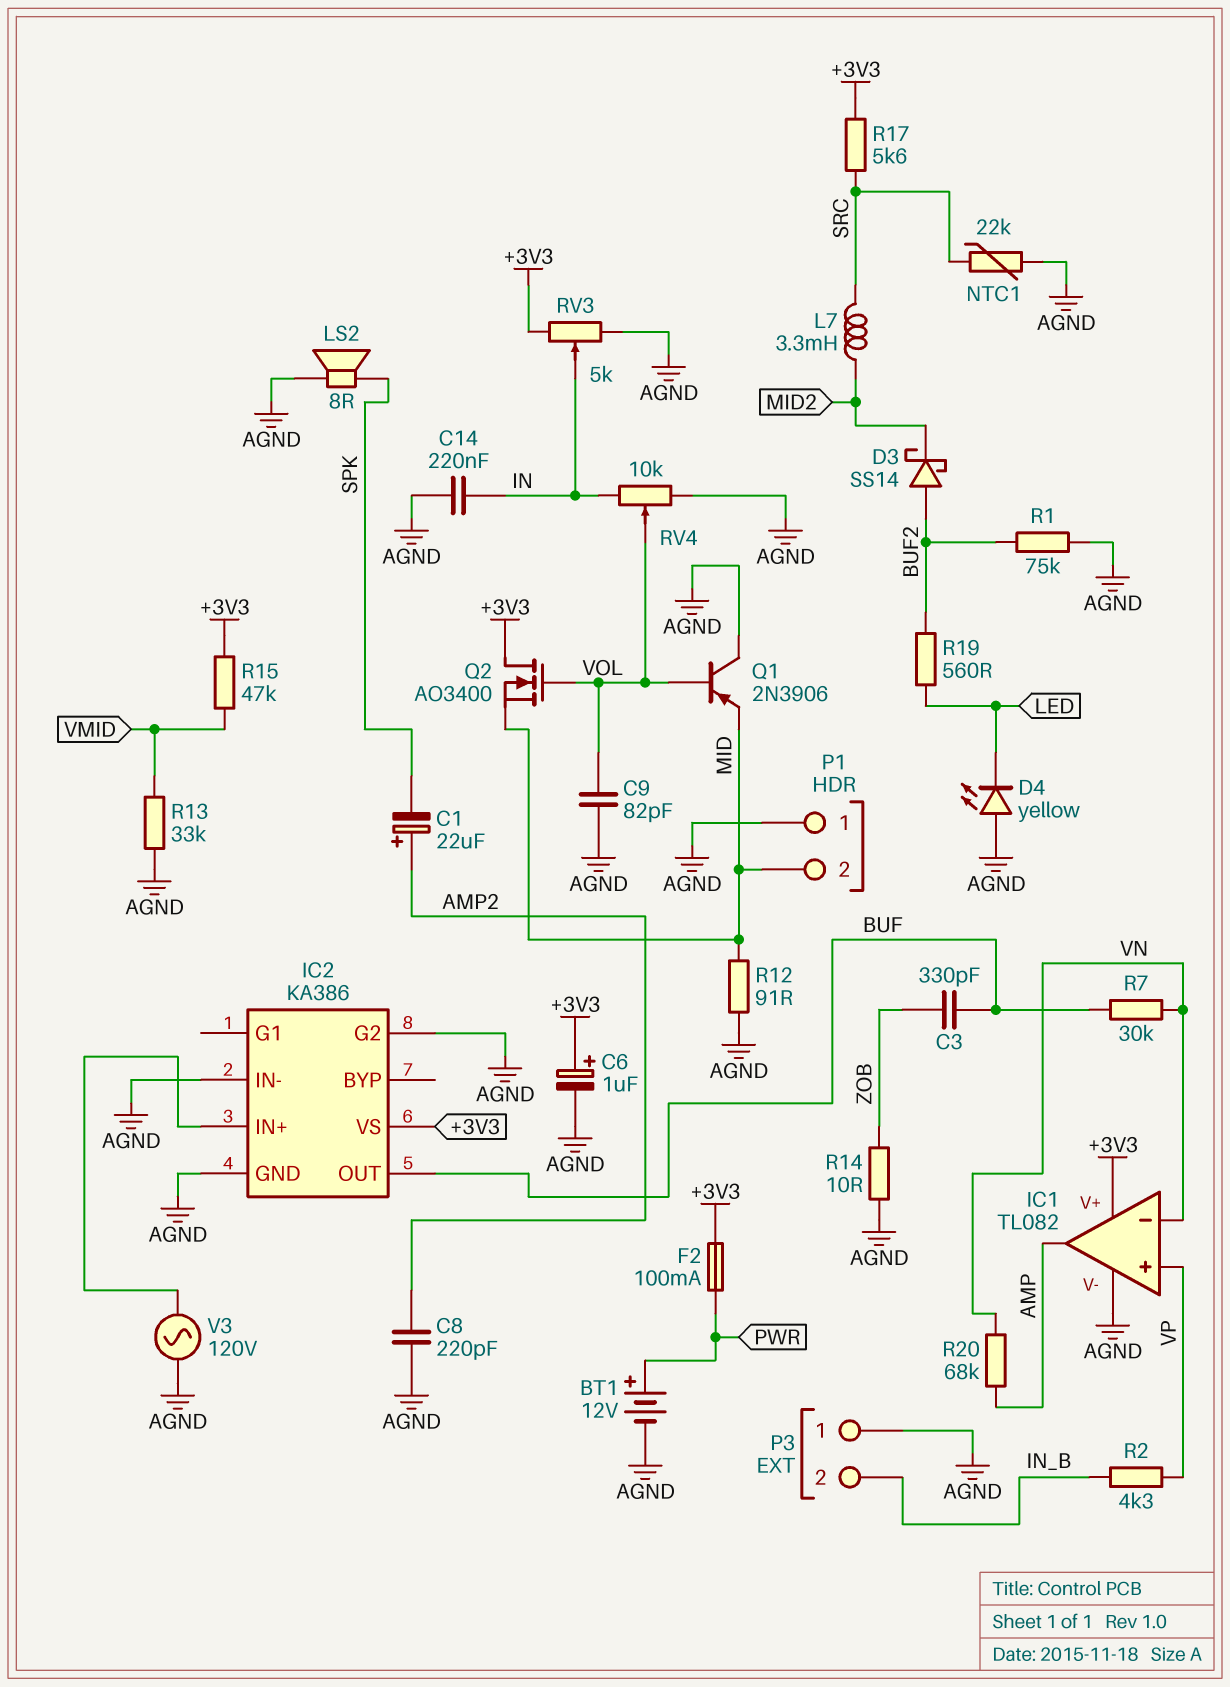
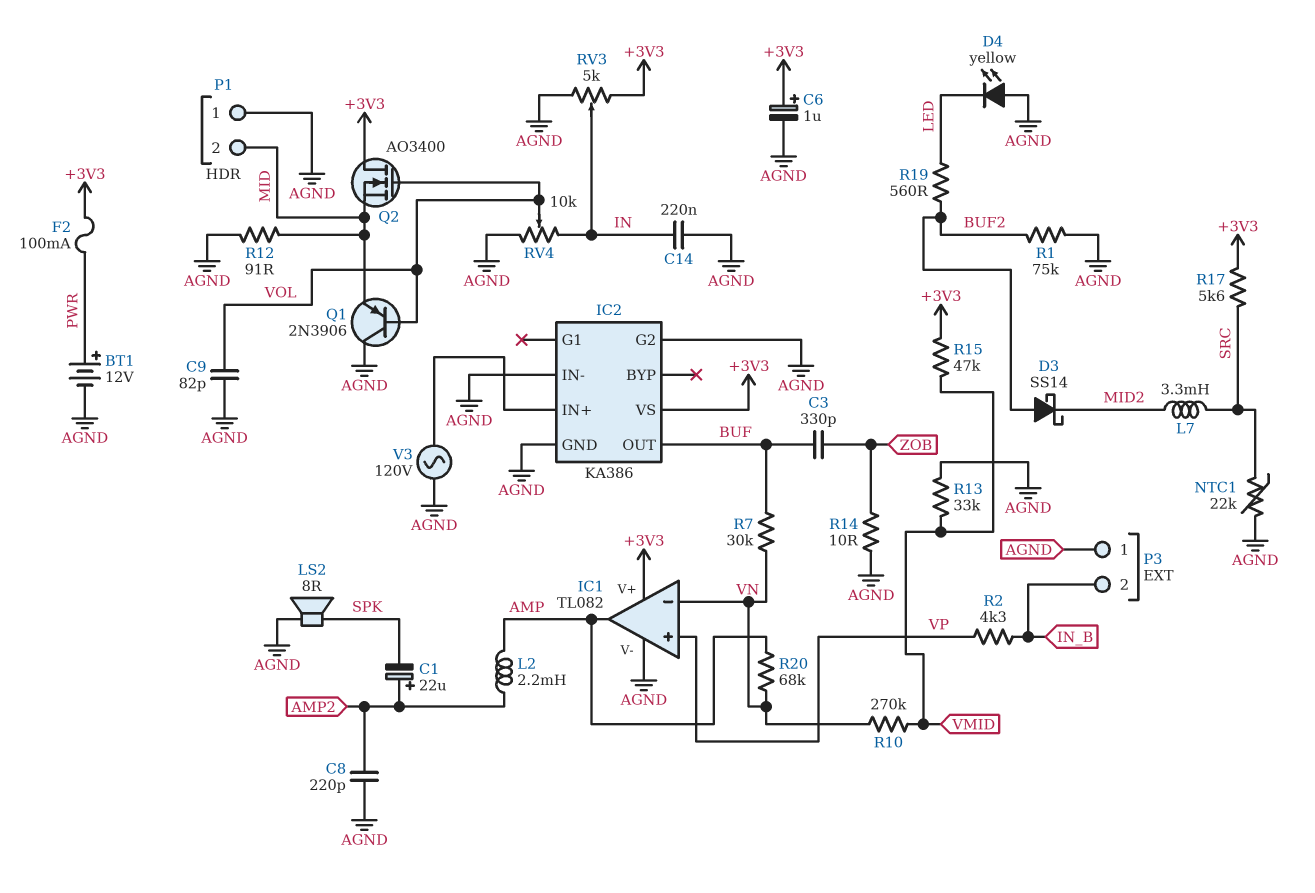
L2: none -> 2.2mH (AMP, AMP2)
R10: none -> 270k (VMID, VN)

